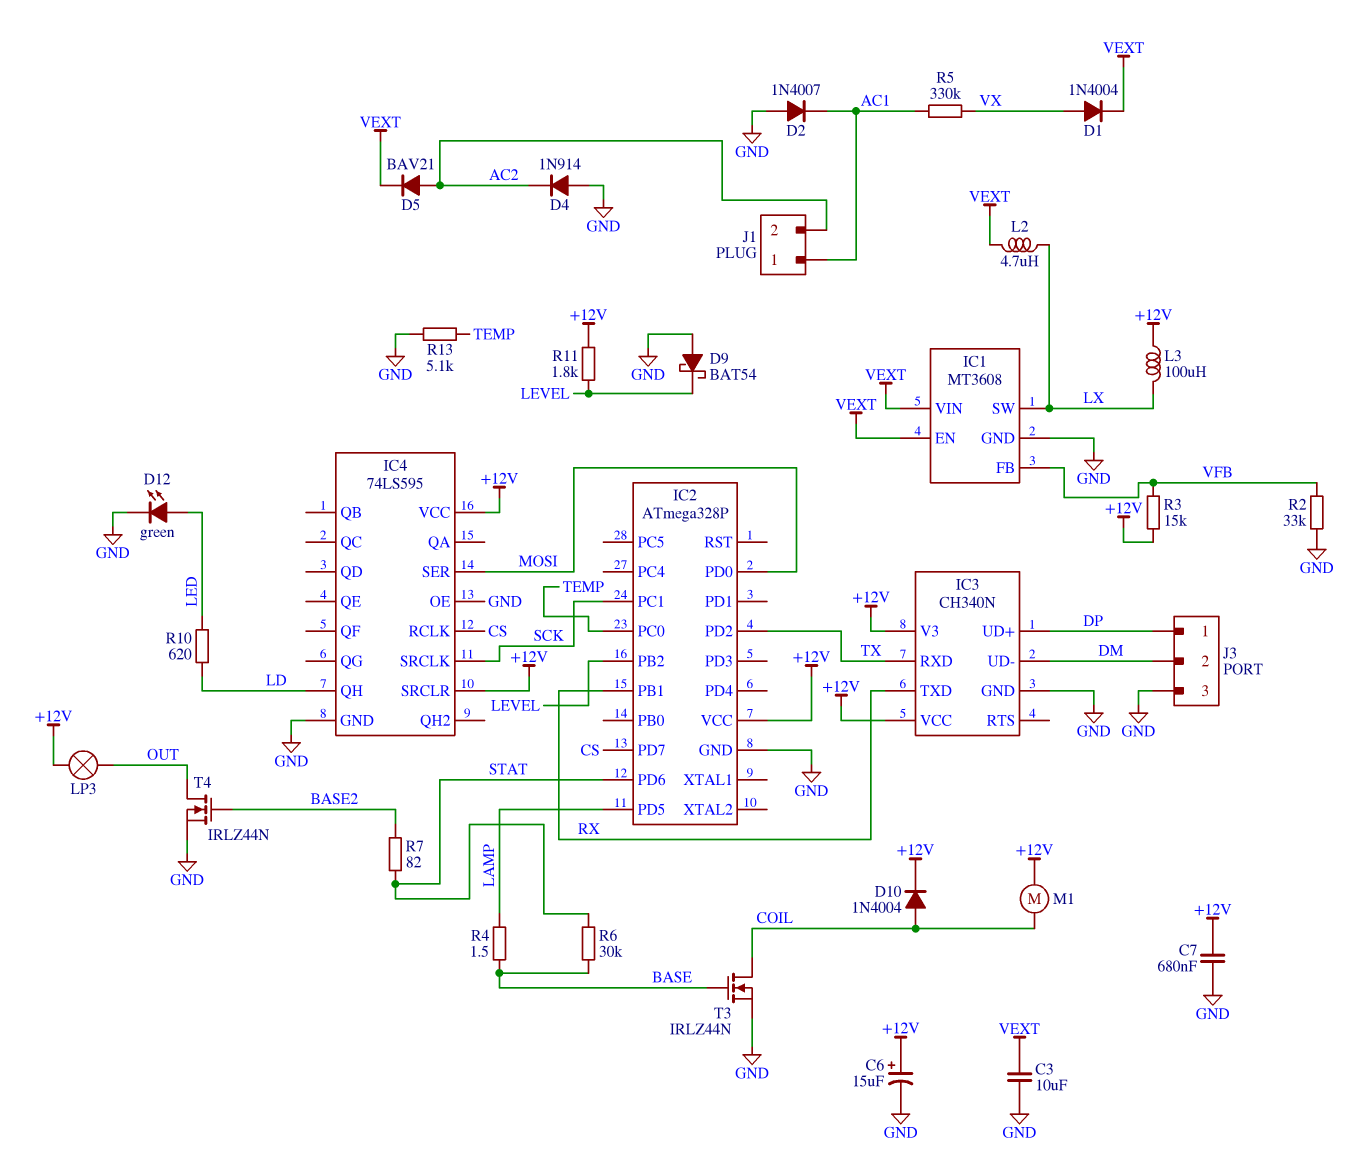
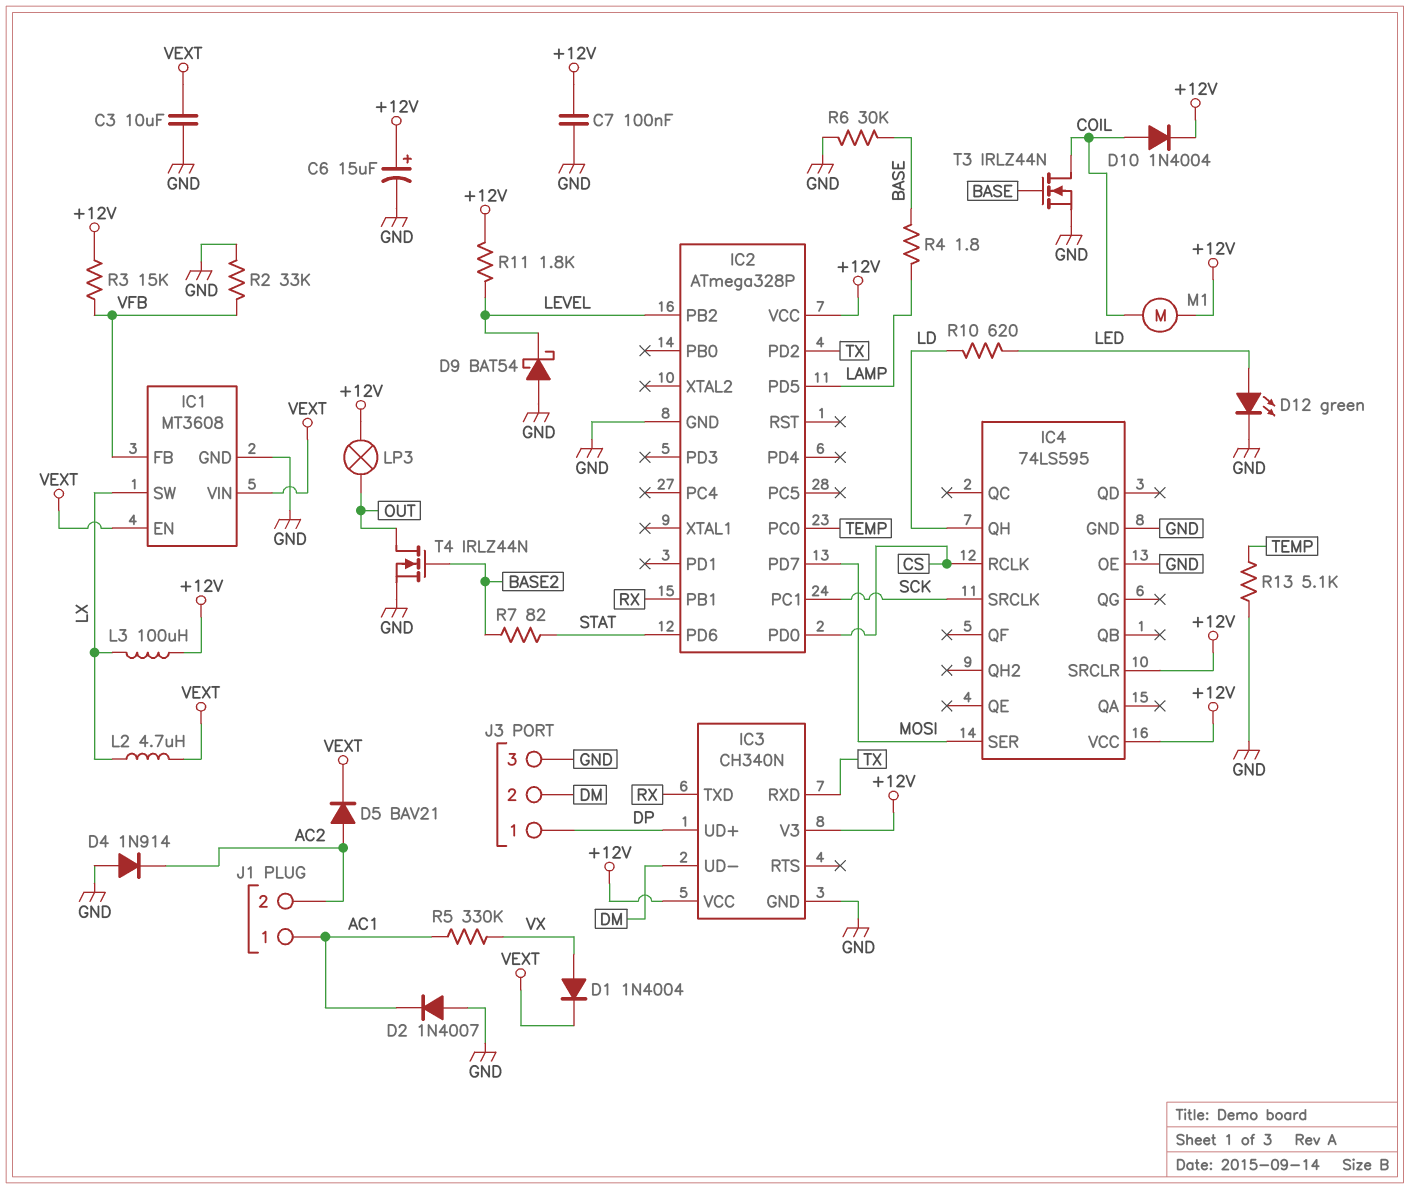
C7: 680nF (+12V, GND) -> 100nF (+12V, GND)
IC2 pin PD0: MOSI -> CS
IC2 pin PD7: CS -> MOSI
R4: 1.5 (BASE, LAMP) -> 1.8 (BASE, LAMP)
R6: 30k (BASE, STAT) -> 30k (BASE, GND)

